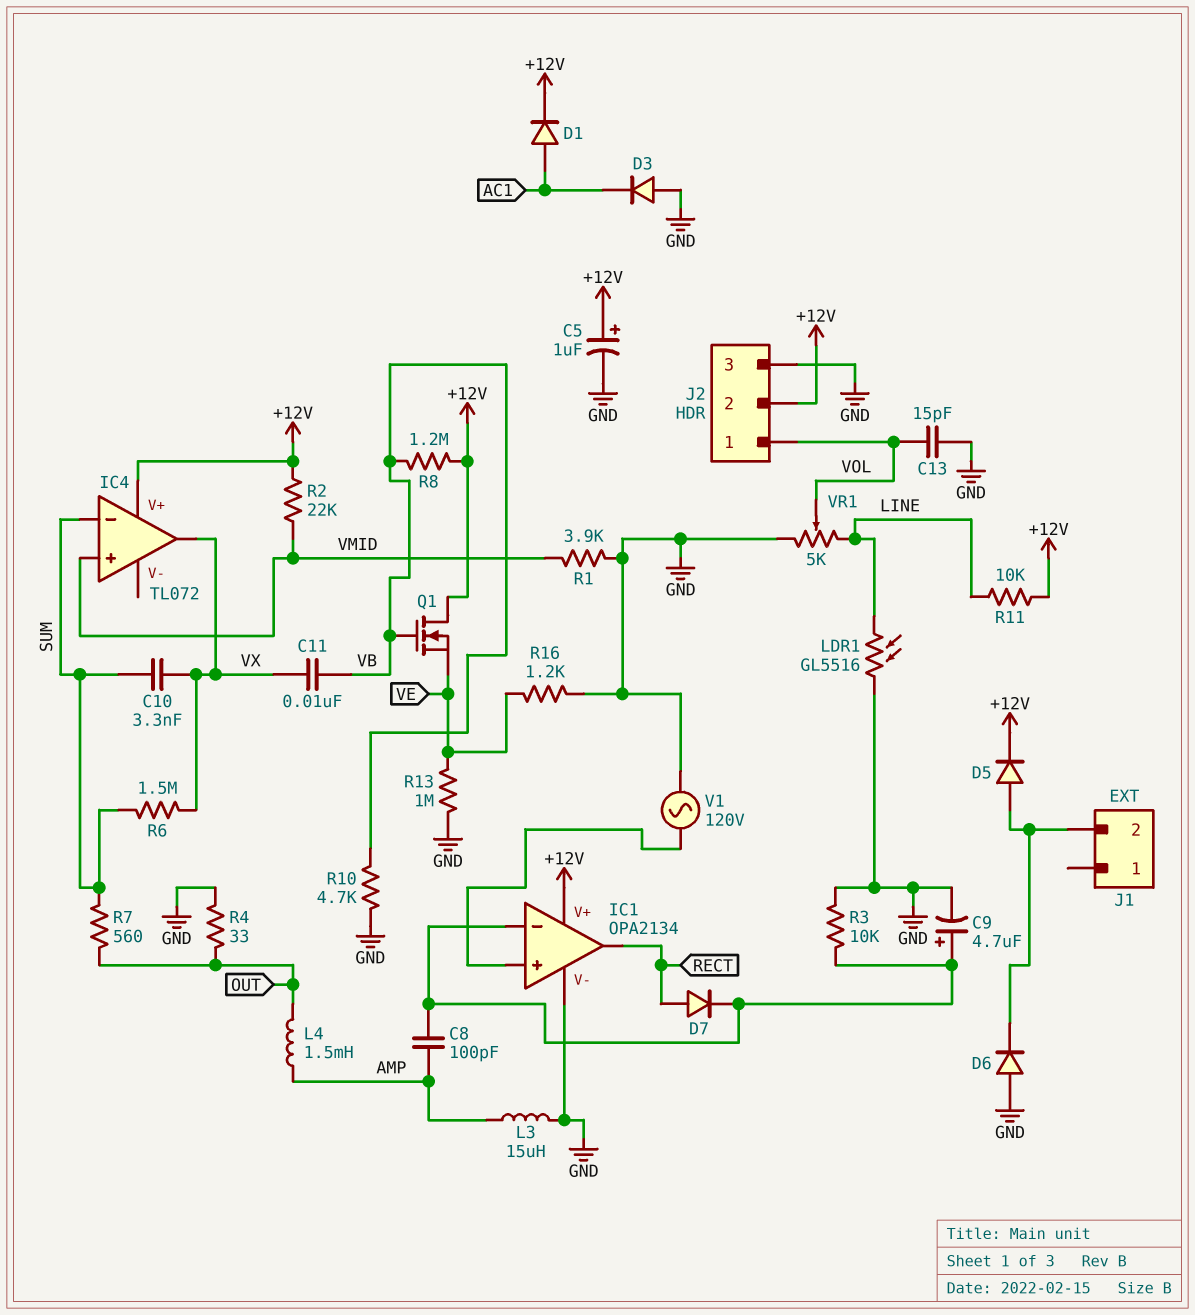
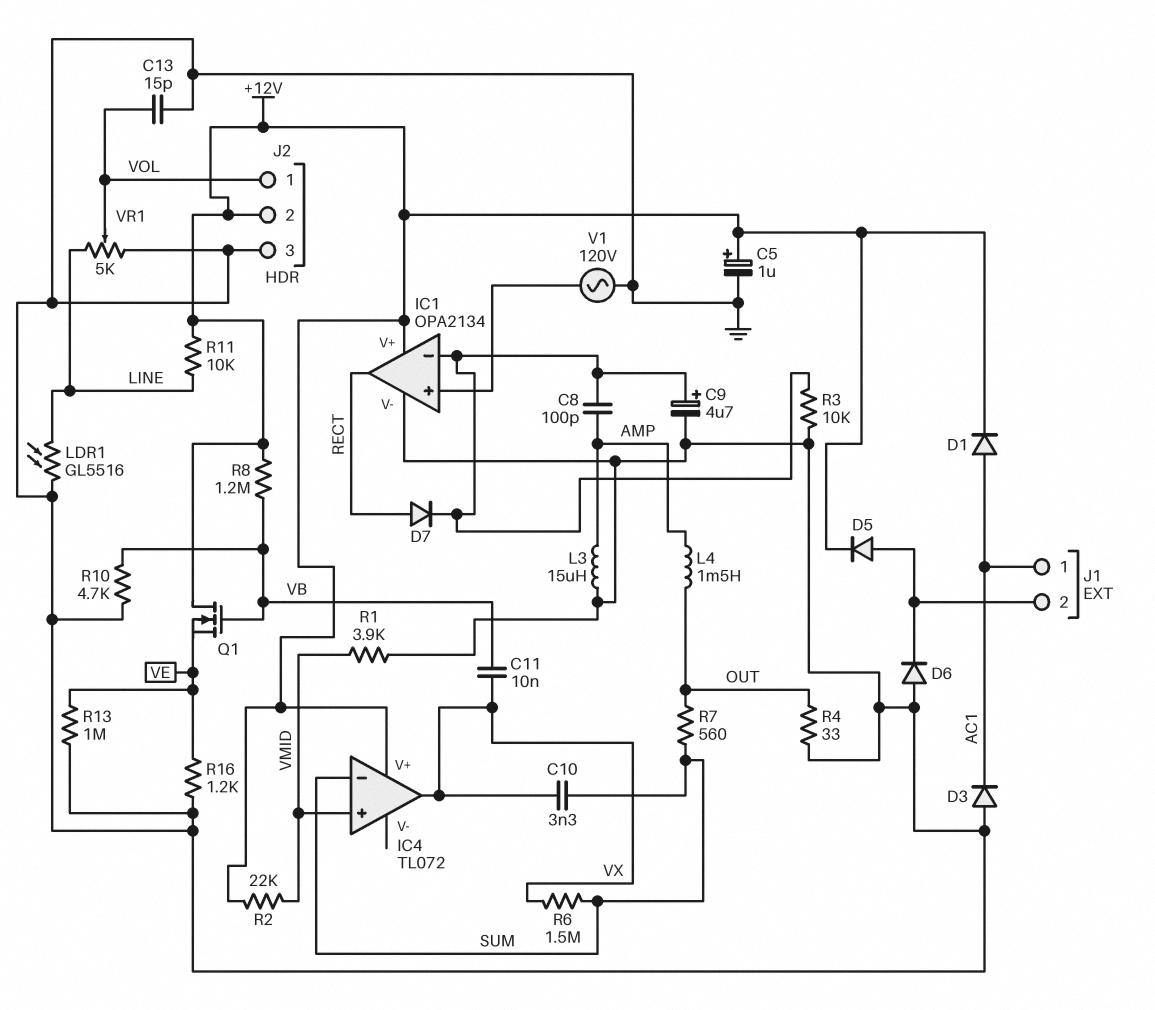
J1 pin 1: none -> AC1

